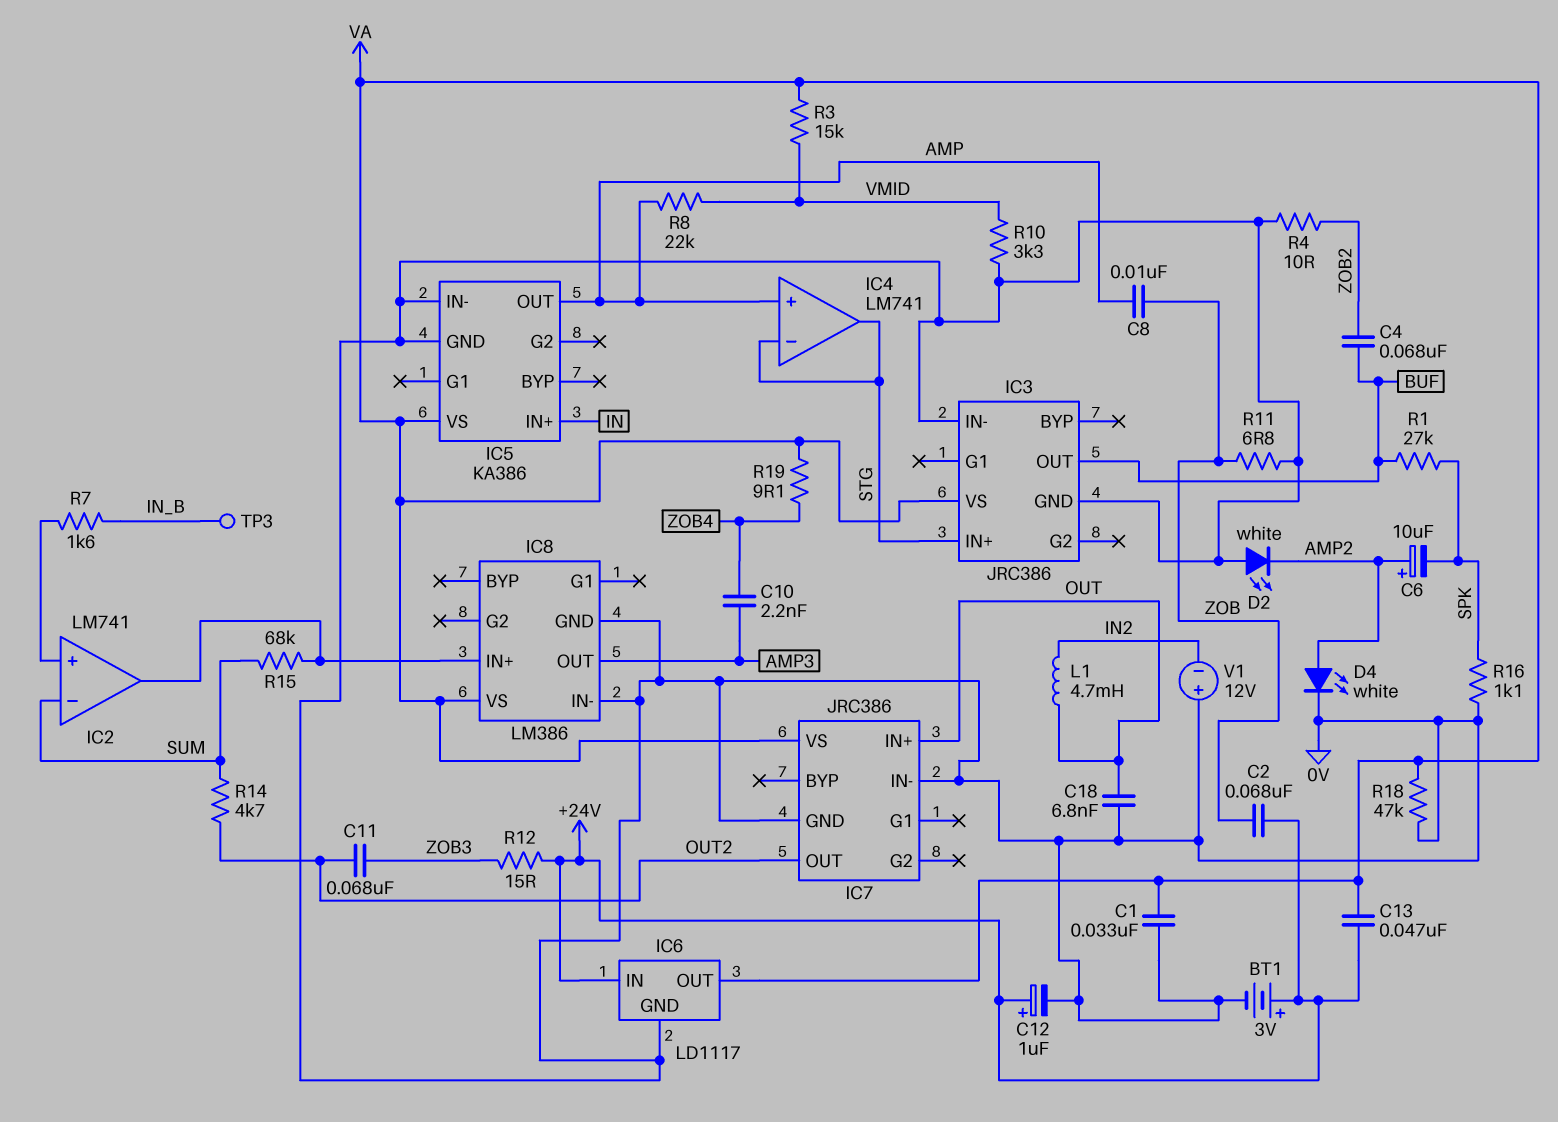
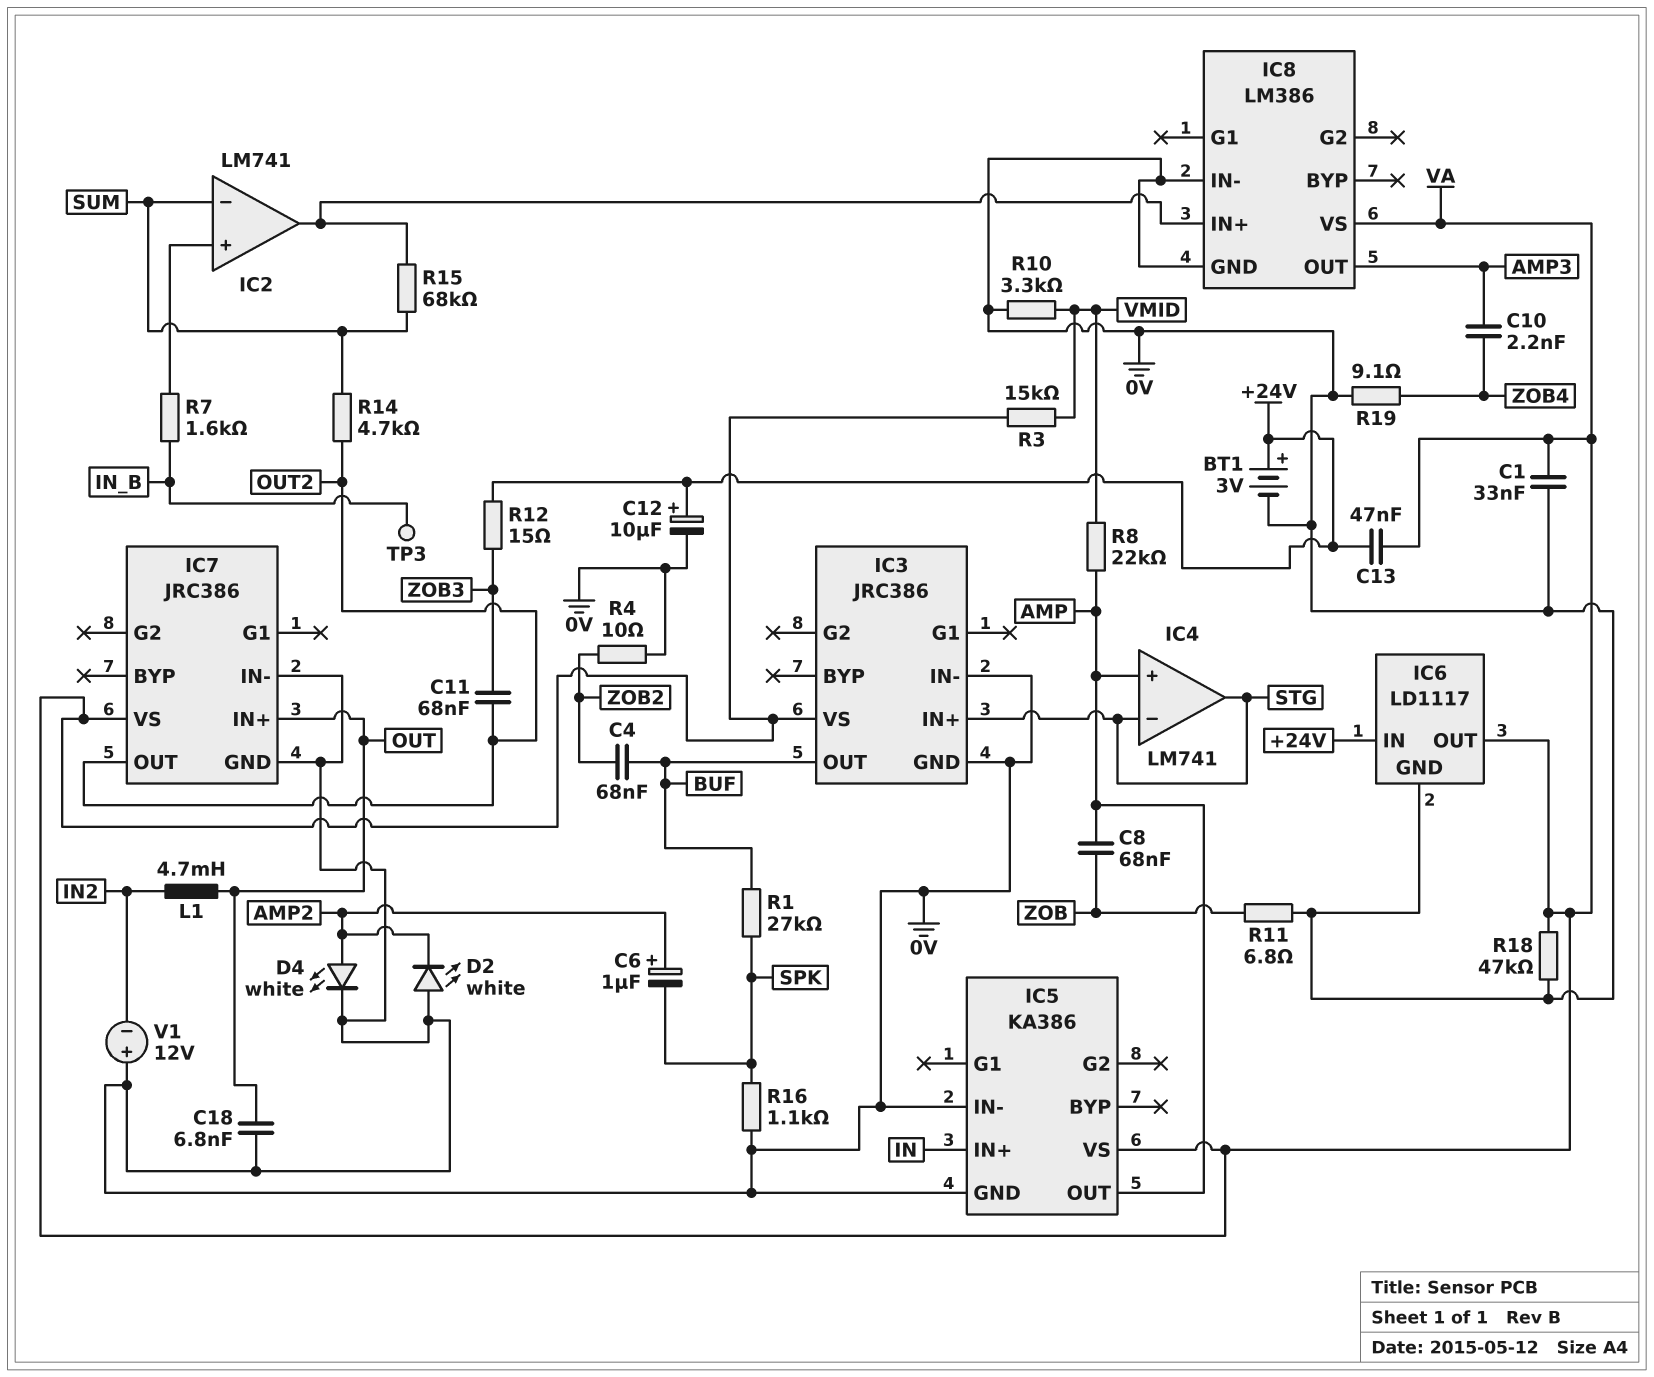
C2: 68nF (+24V, ZOB) -> none
C6: 10uF (plus AMP2, minus SPK) -> 1uF (plus AMP2, minus SPK)
C8: 10nF (AMP, ZOB) -> 68nF (AMP, ZOB)
C12: 1uF (plus +24V, minus 0V) -> 10uF (plus +24V, minus 0V)
R19: 9.1 (VA, ZOB4) -> 9.1 (0V, ZOB4)

